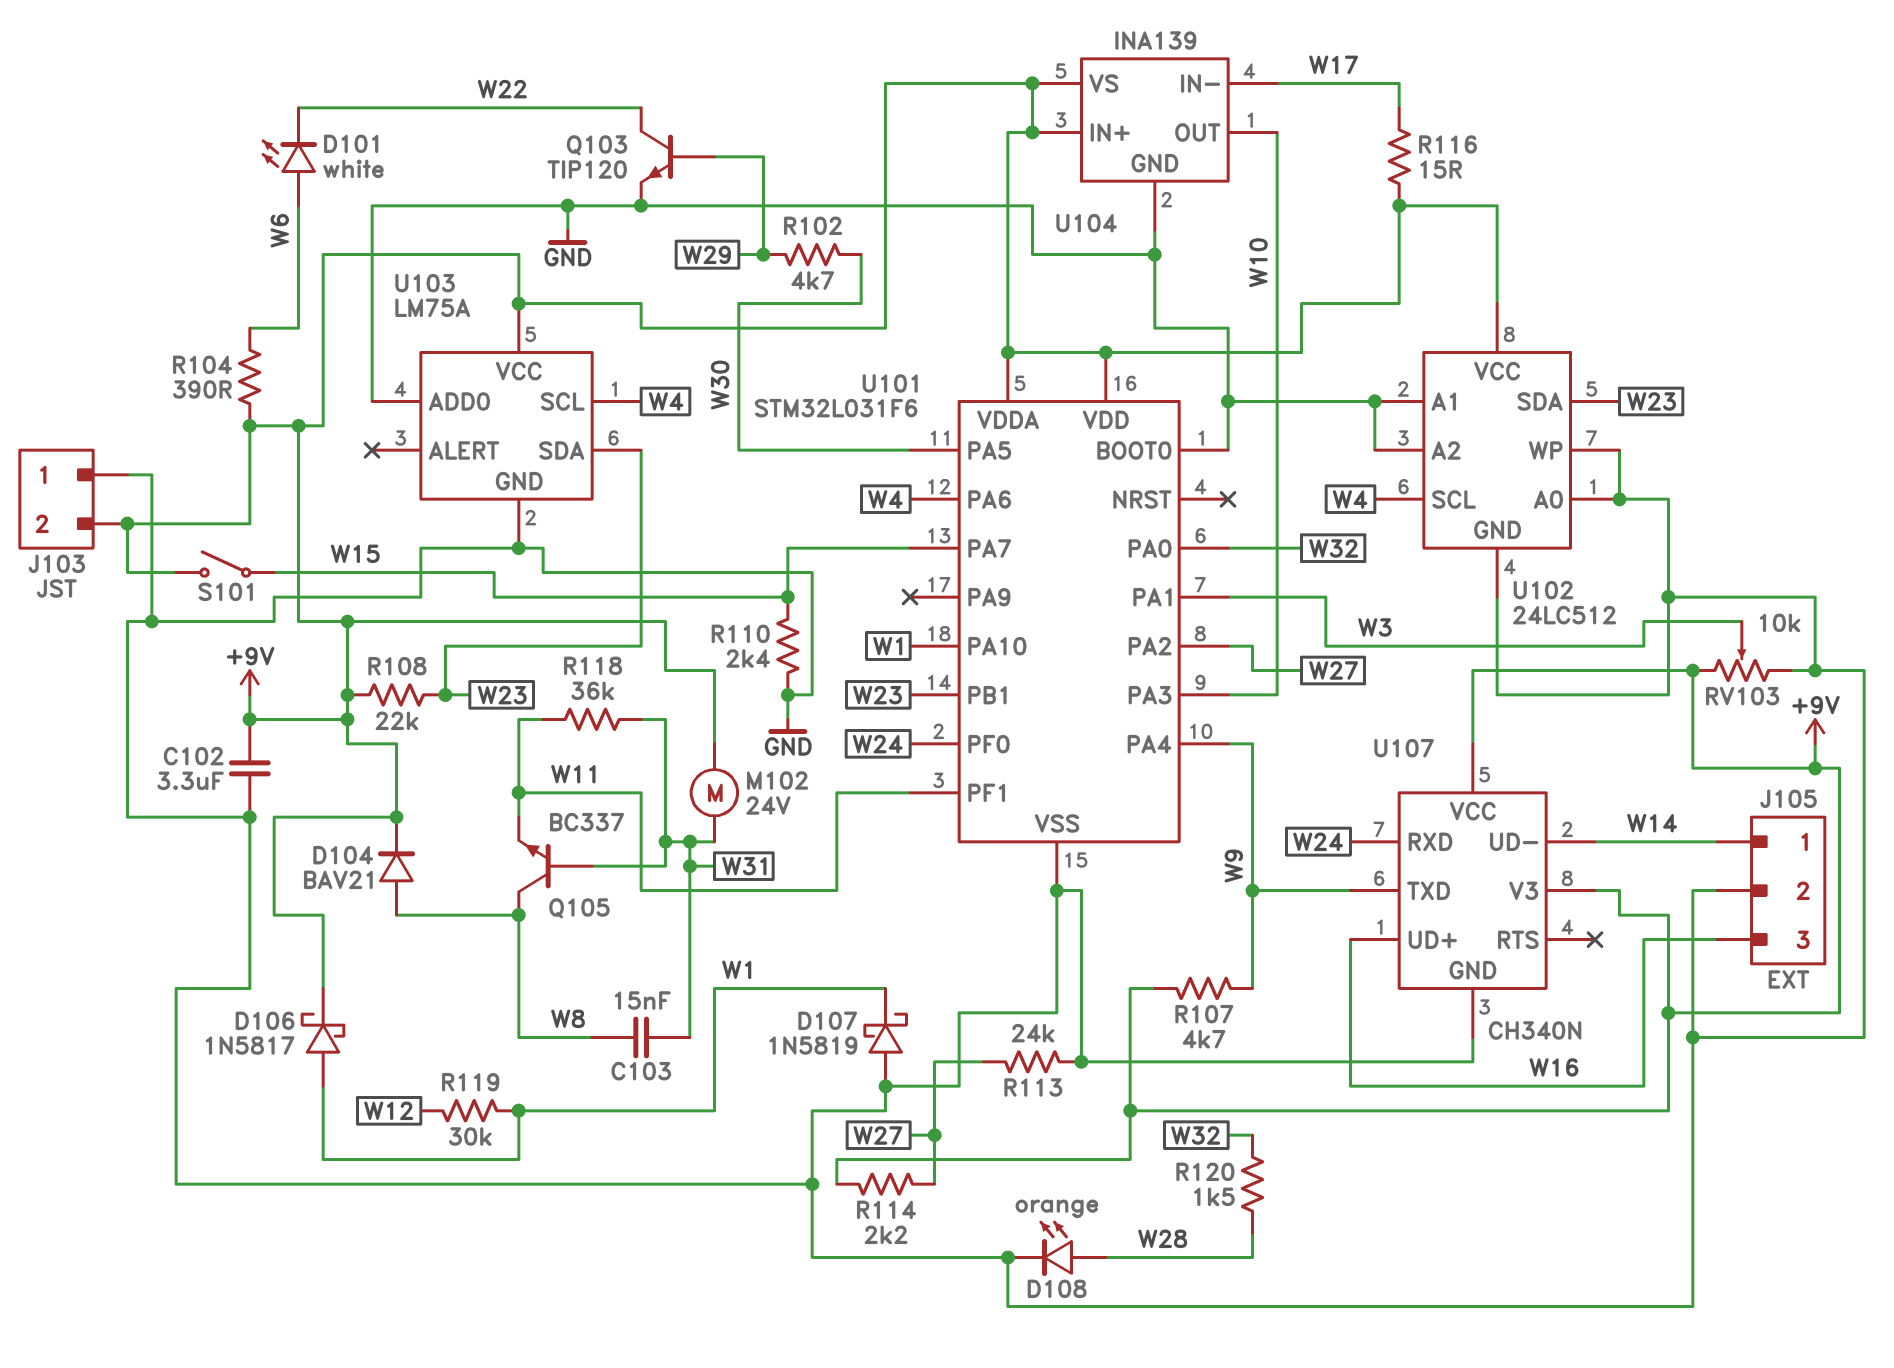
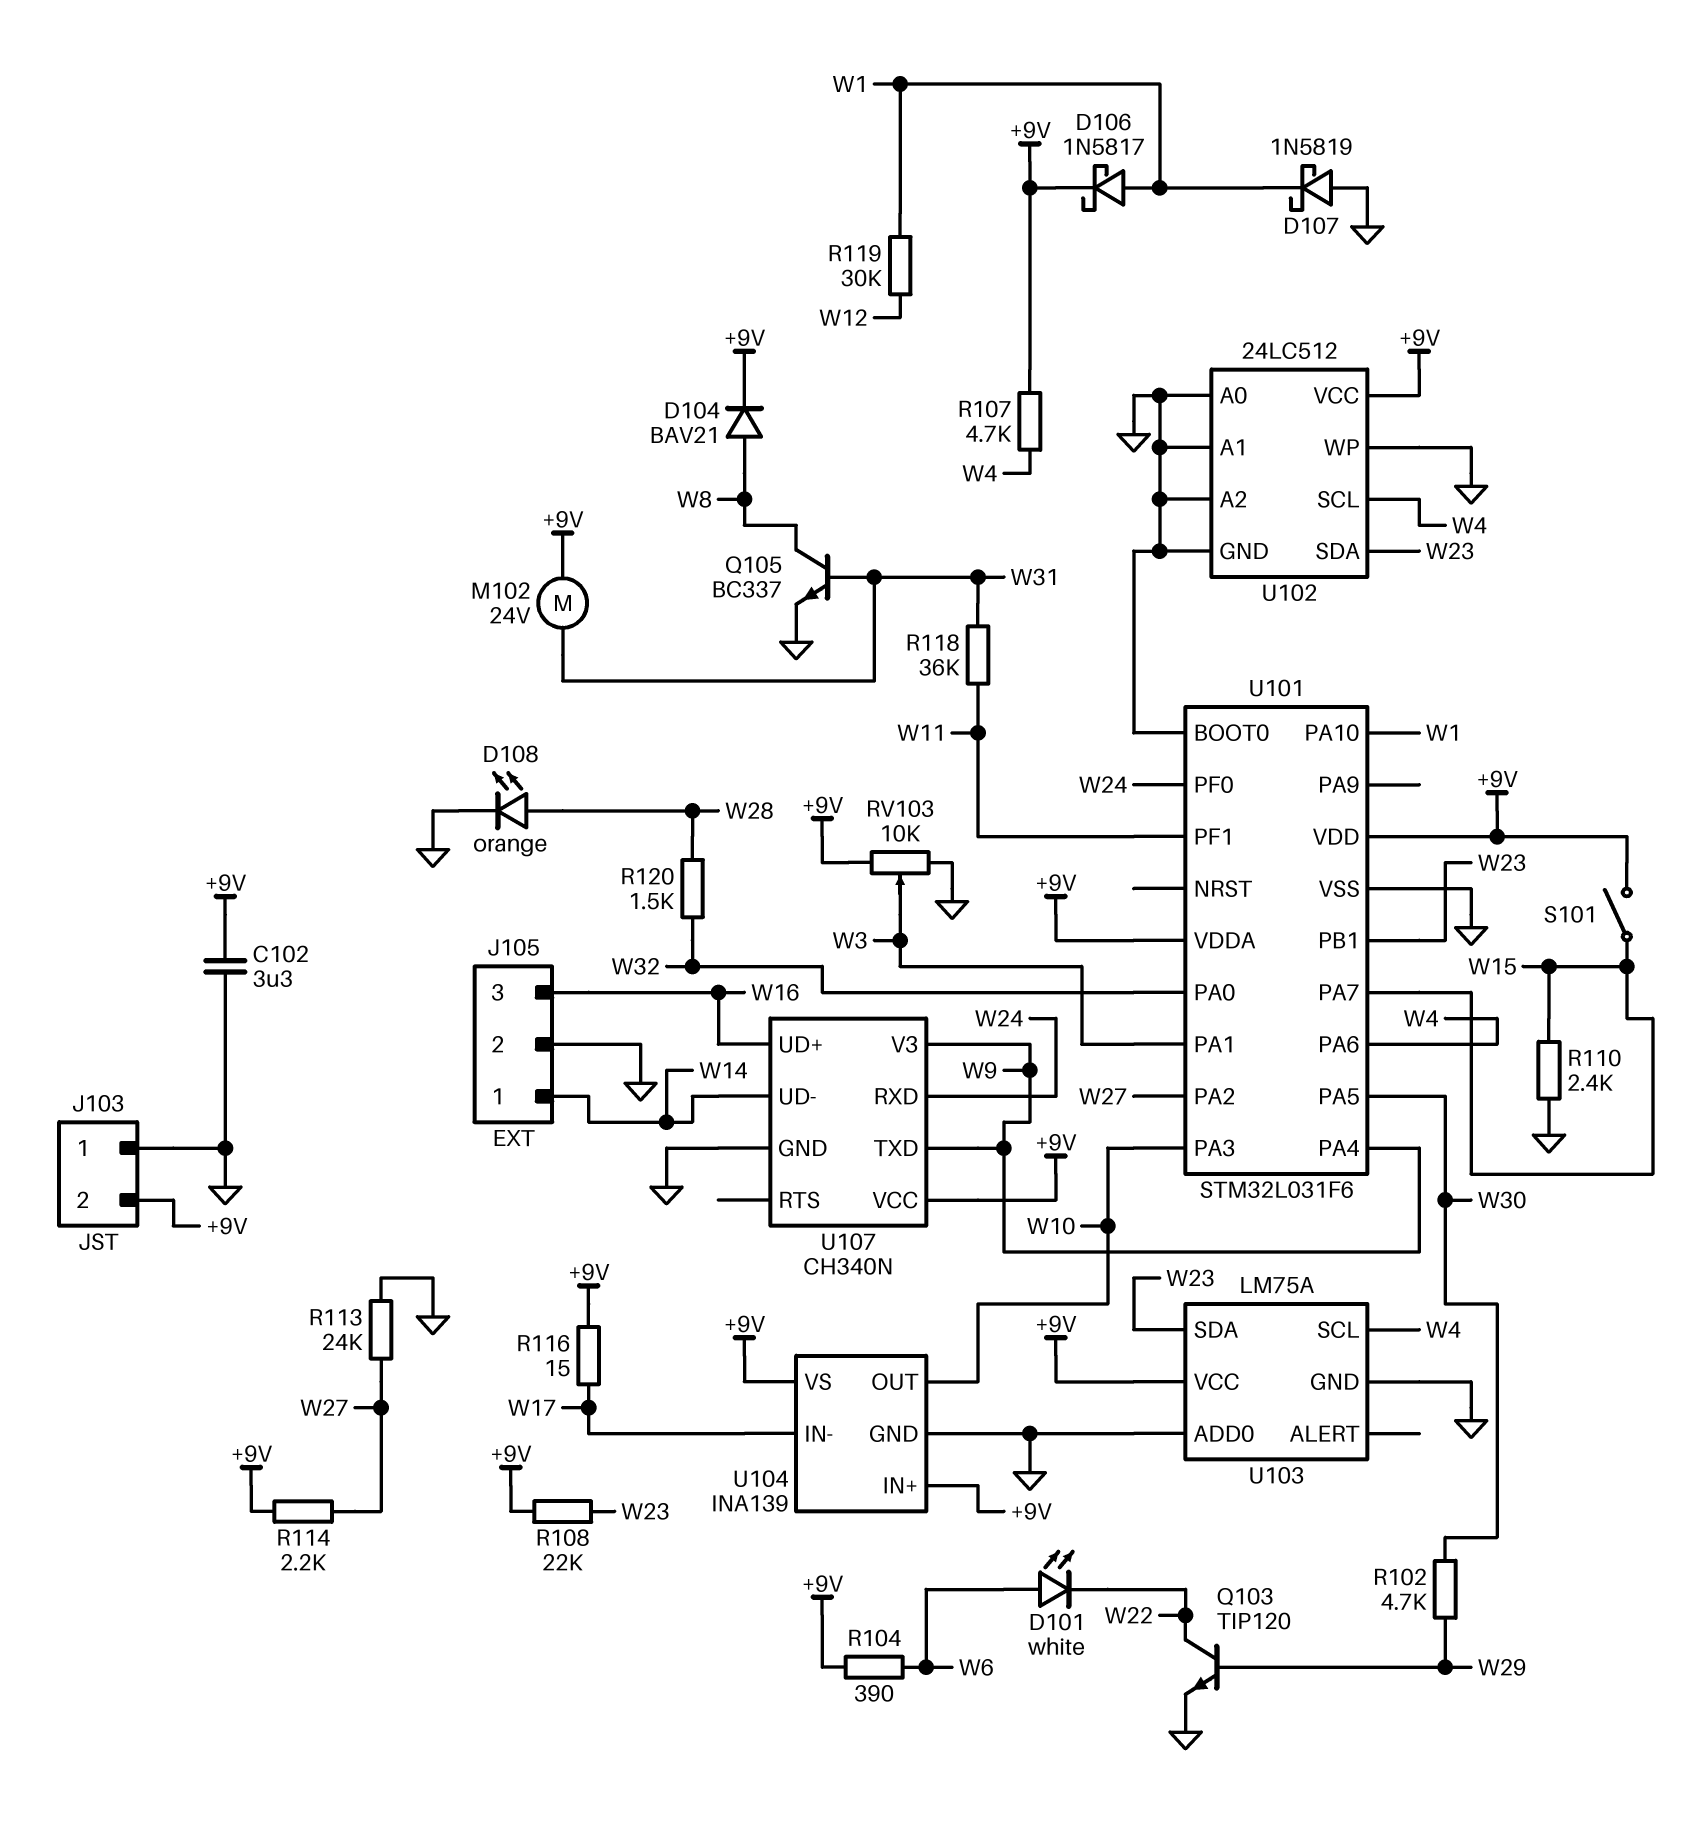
C103: 15nF (W8, W31) -> none
Q105: NPN BC337 (B W31, C W8, E W11) -> NPN BC337 (B W31, C W8, E GND)
R107: 4.7k (+9V, W9) -> 4.7k (+9V, W4)
U107 pin V3: +9V -> W9

